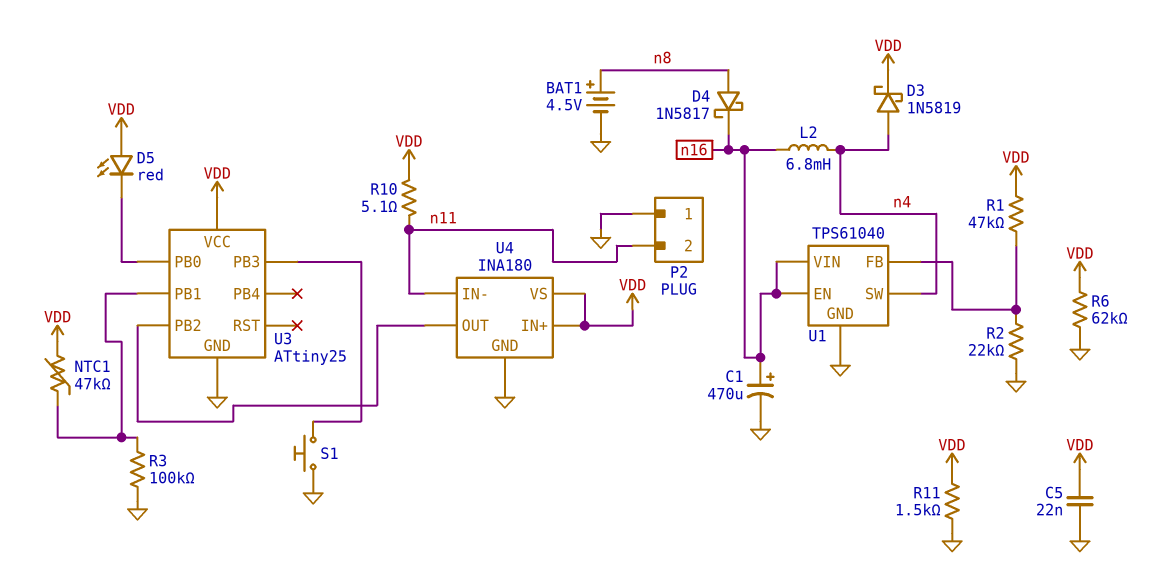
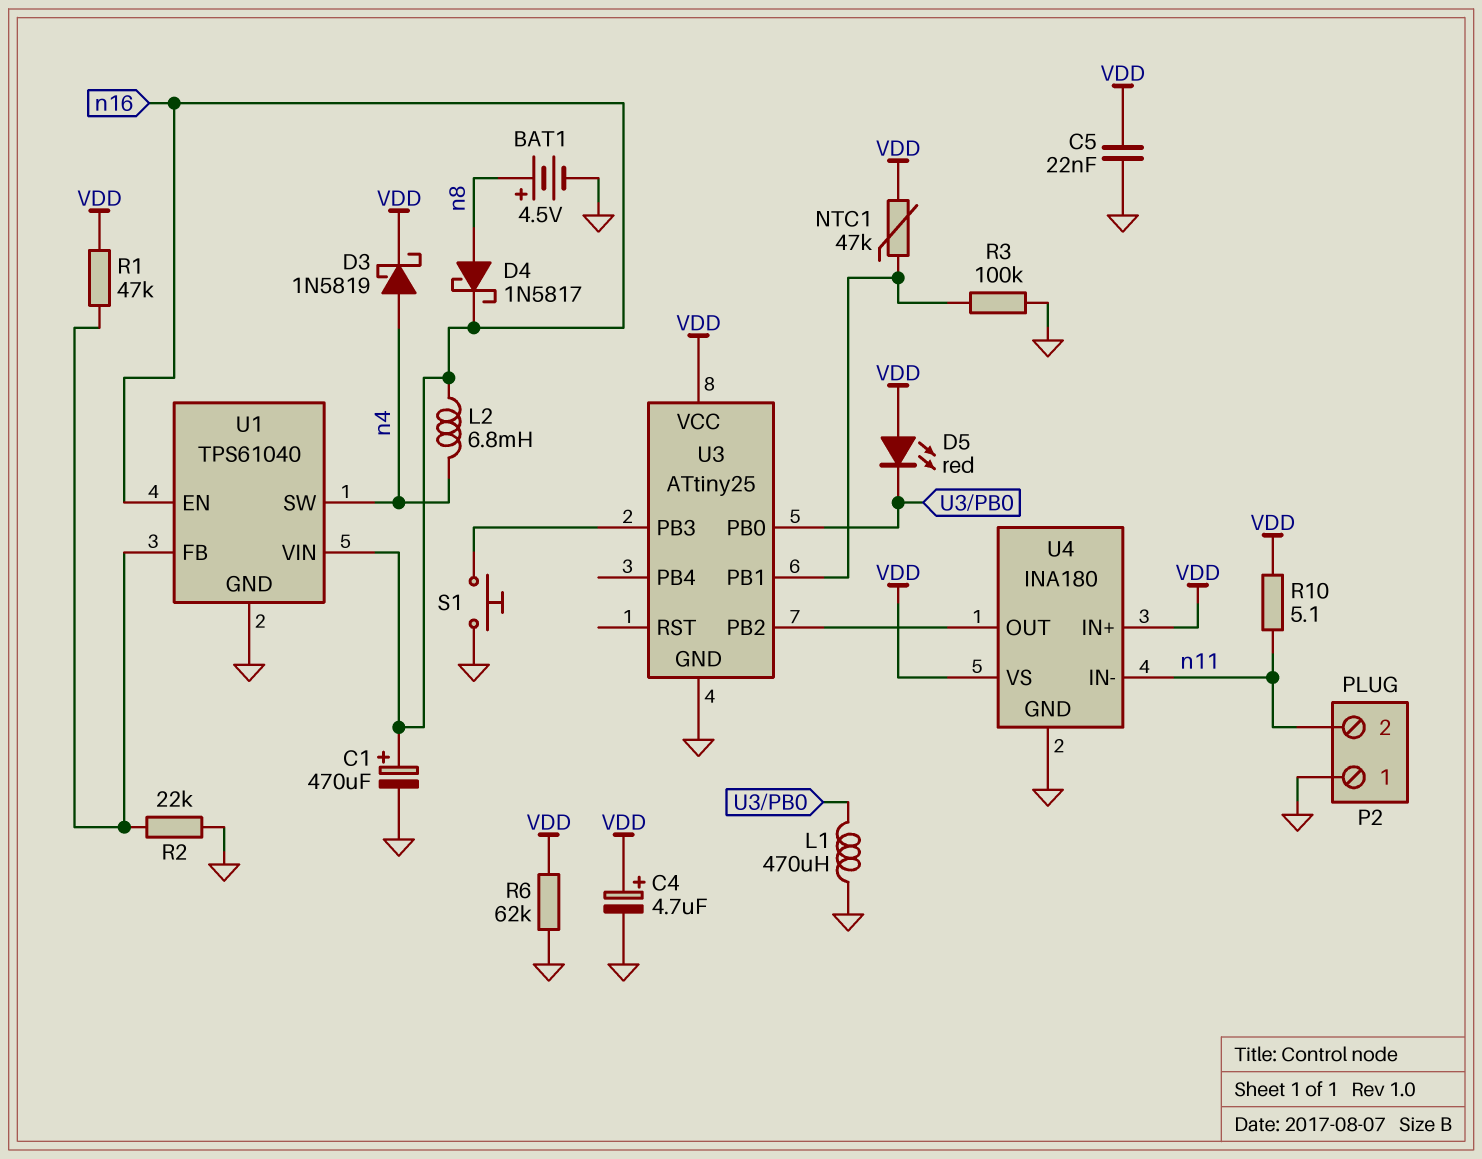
C4: none -> 4.7uF (plus VDD, minus GND)
L1: none -> 470uH (GND, U3/PB0)
R11: 1.5k (GND, VDD) -> none

